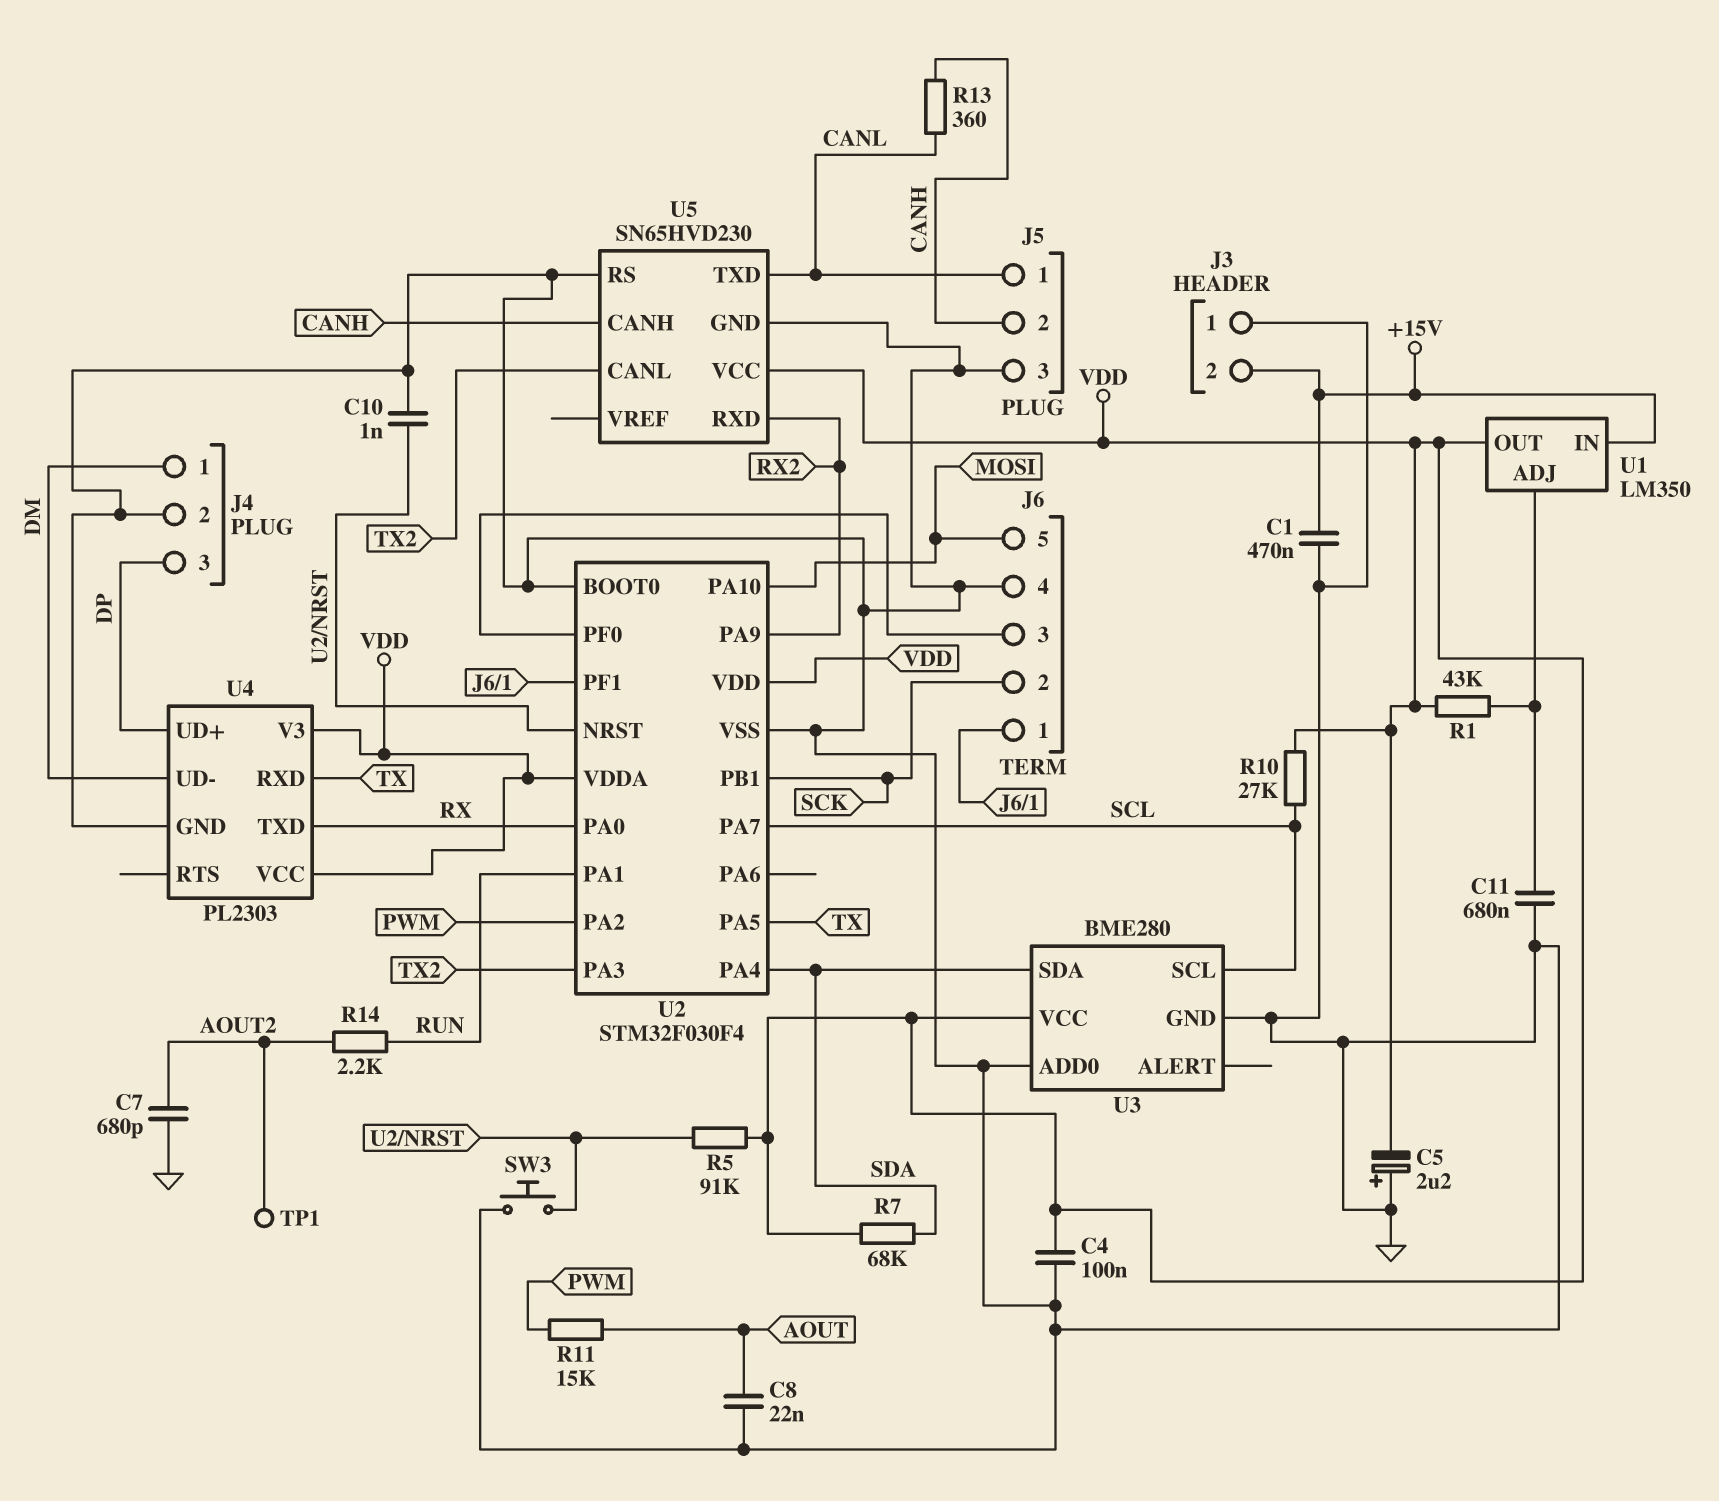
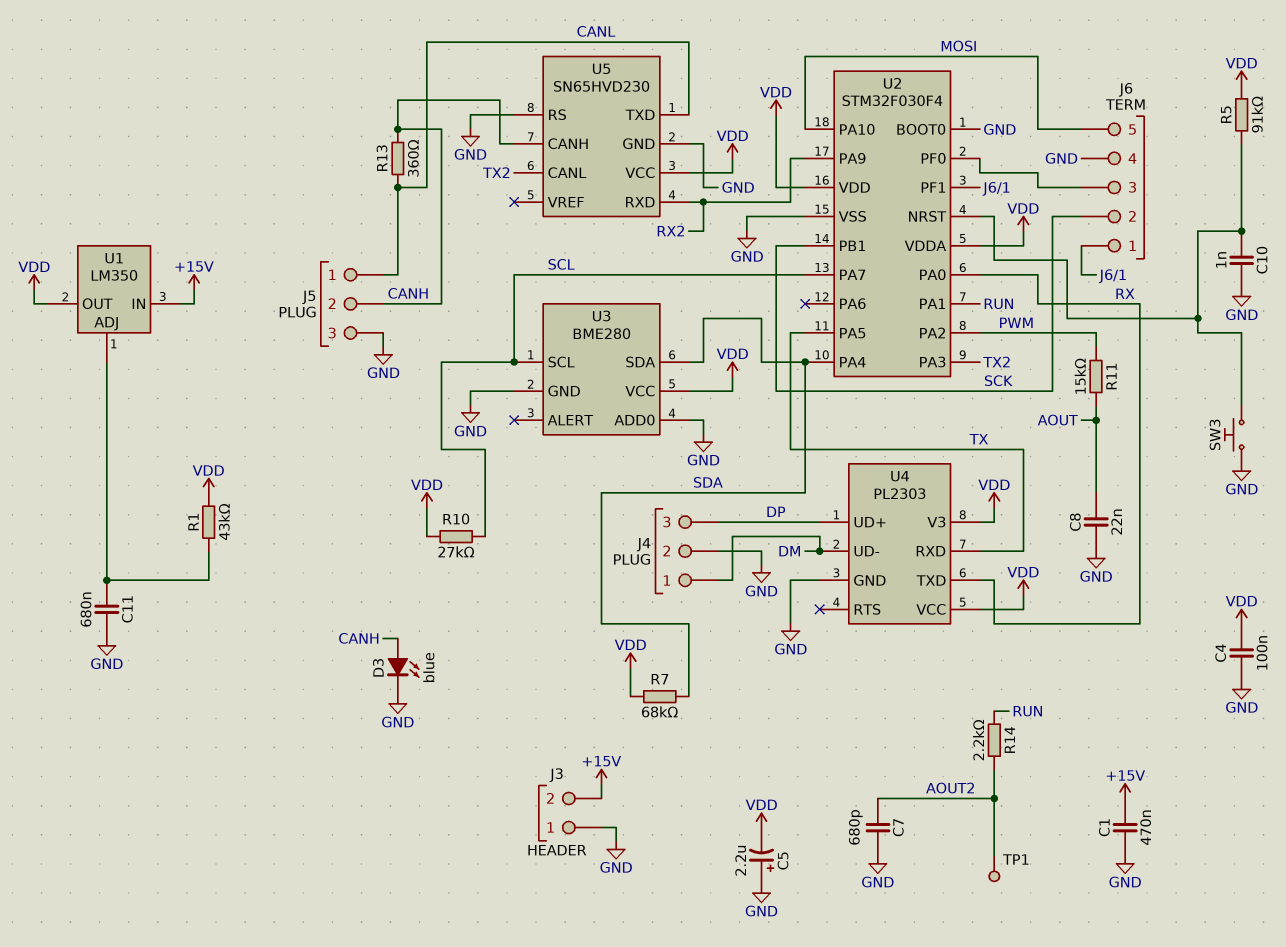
D3: none -> LED blue (A CANH, K GND)

